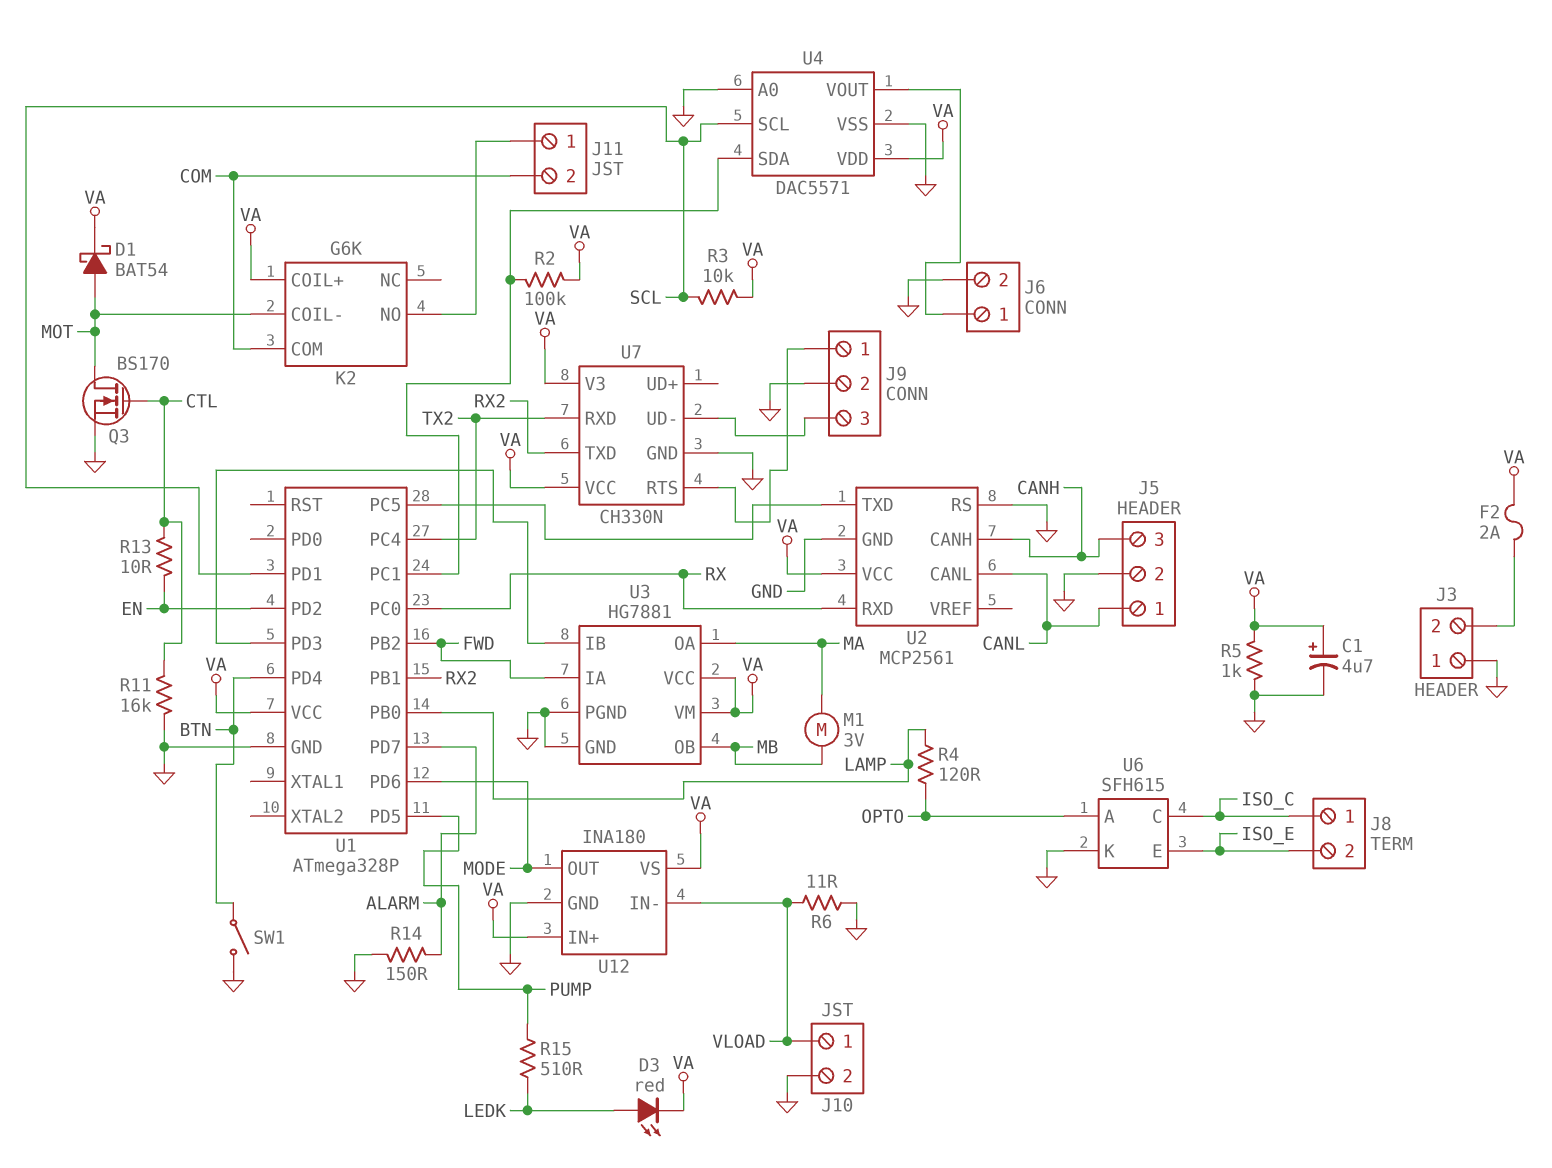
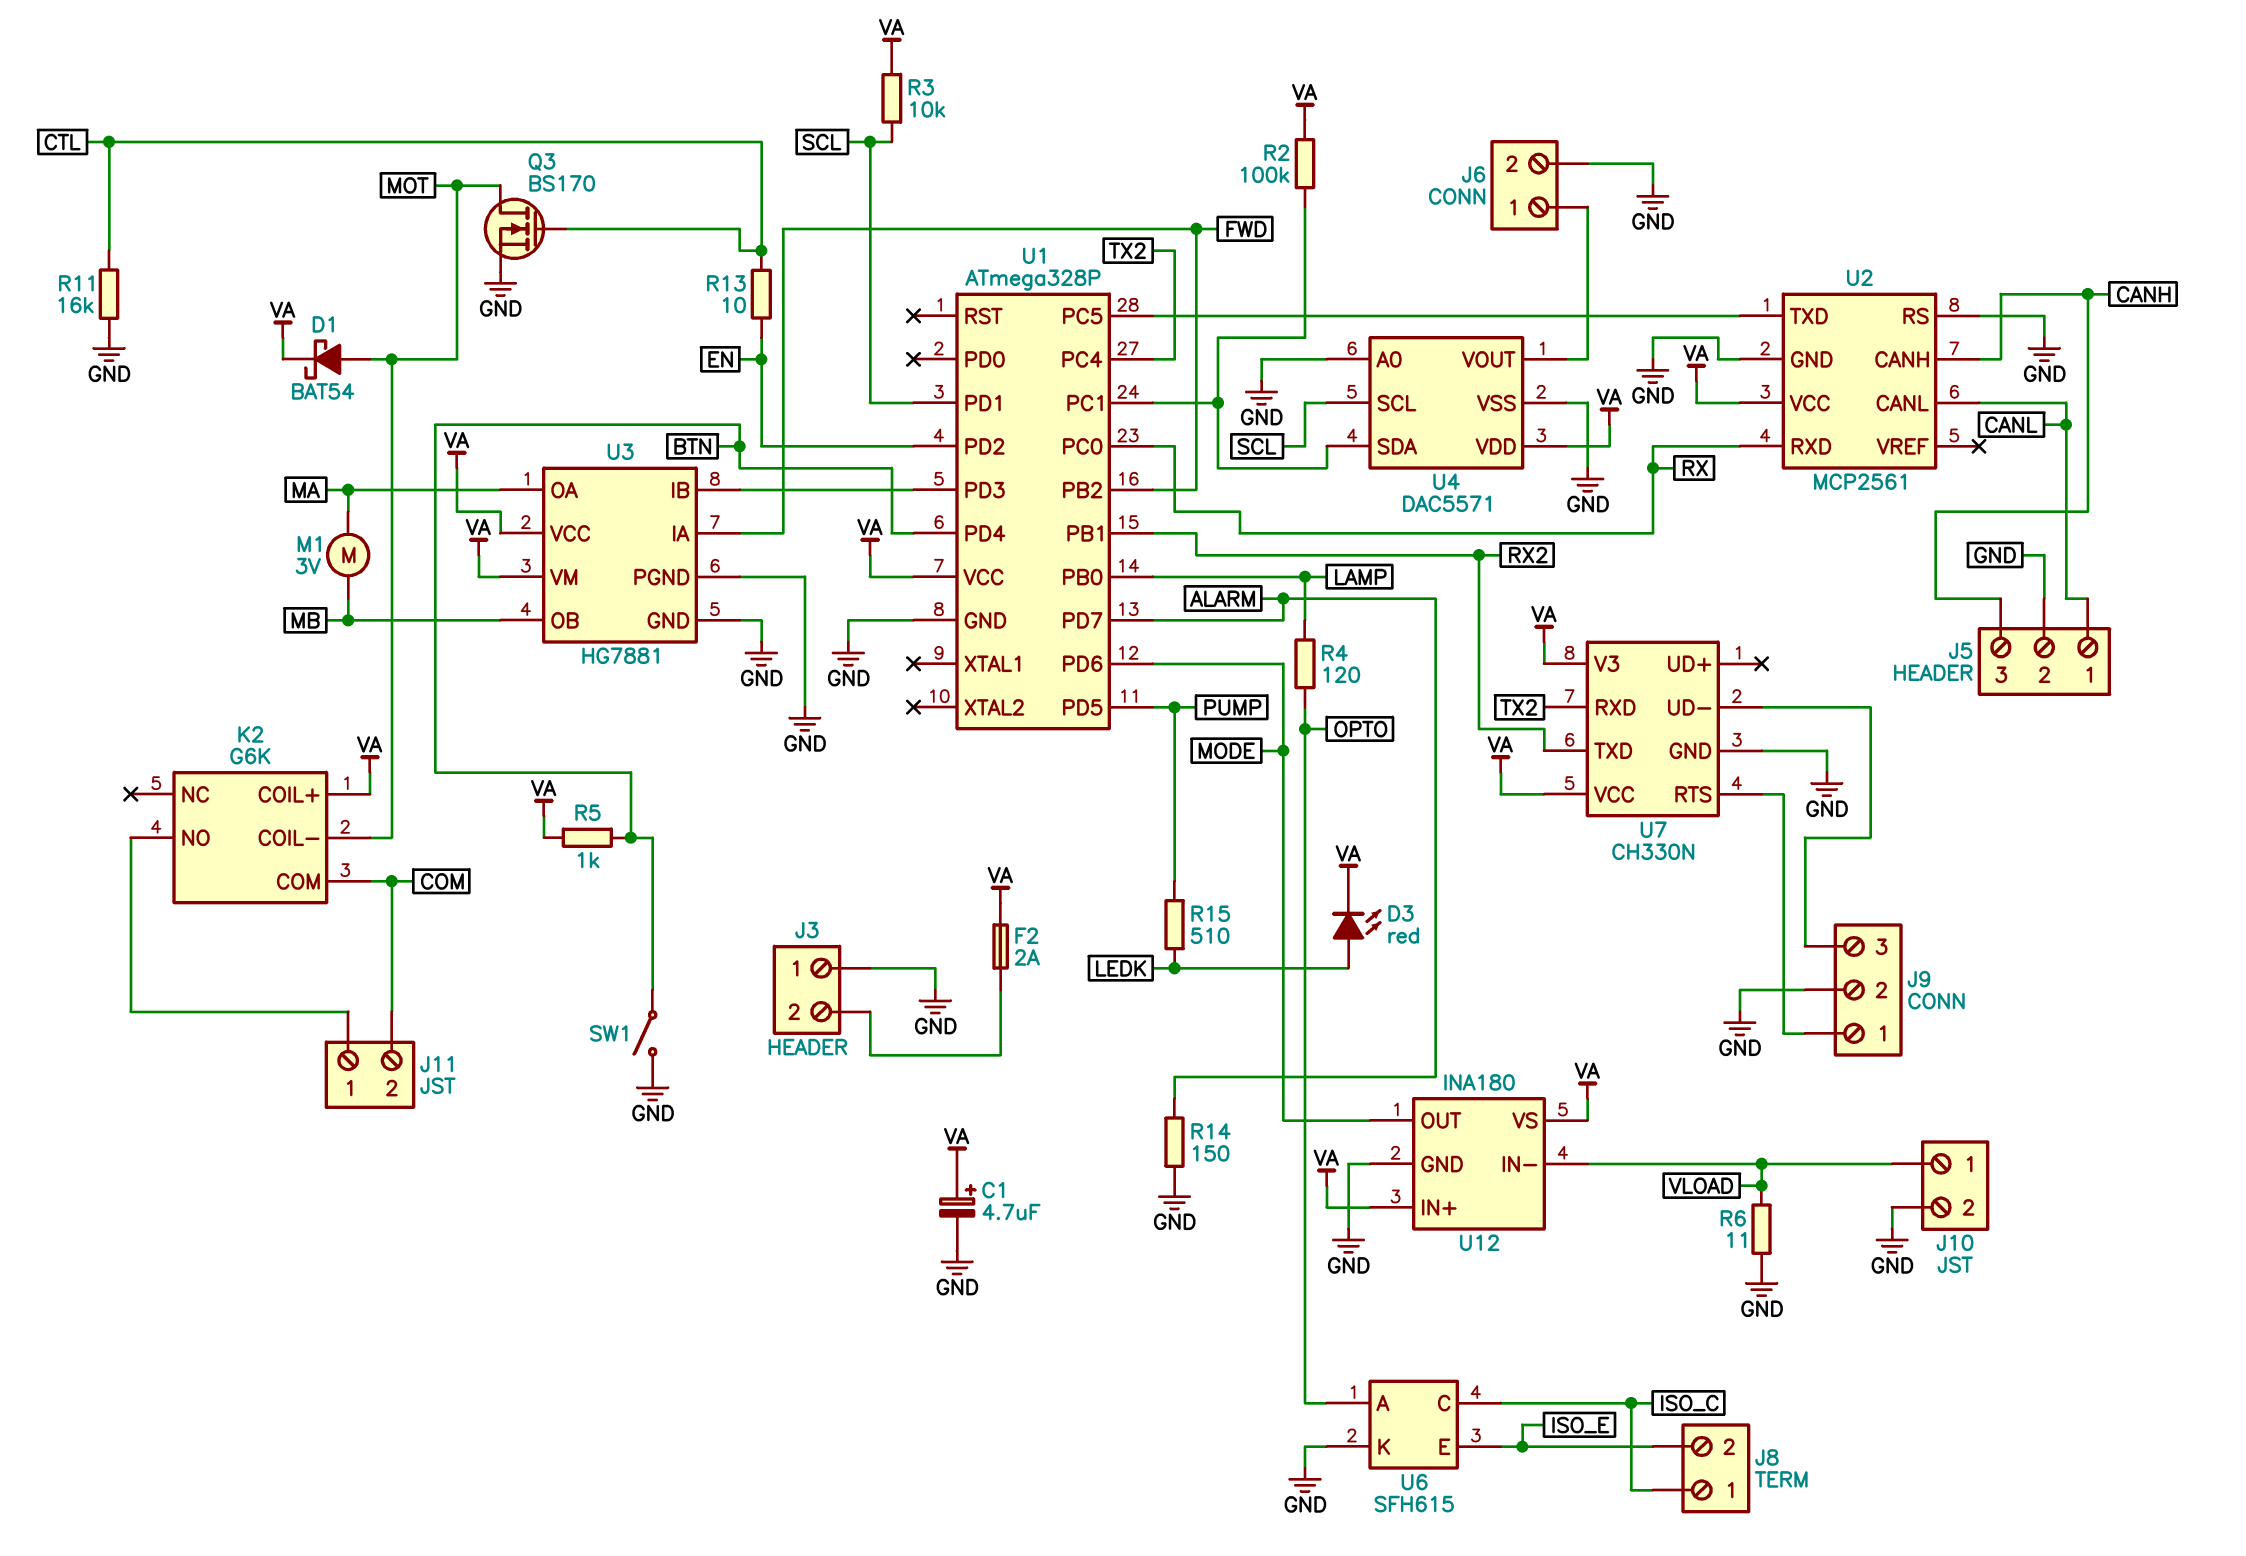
R5: 1k (GND, VA) -> 1k (BTN, VA)

